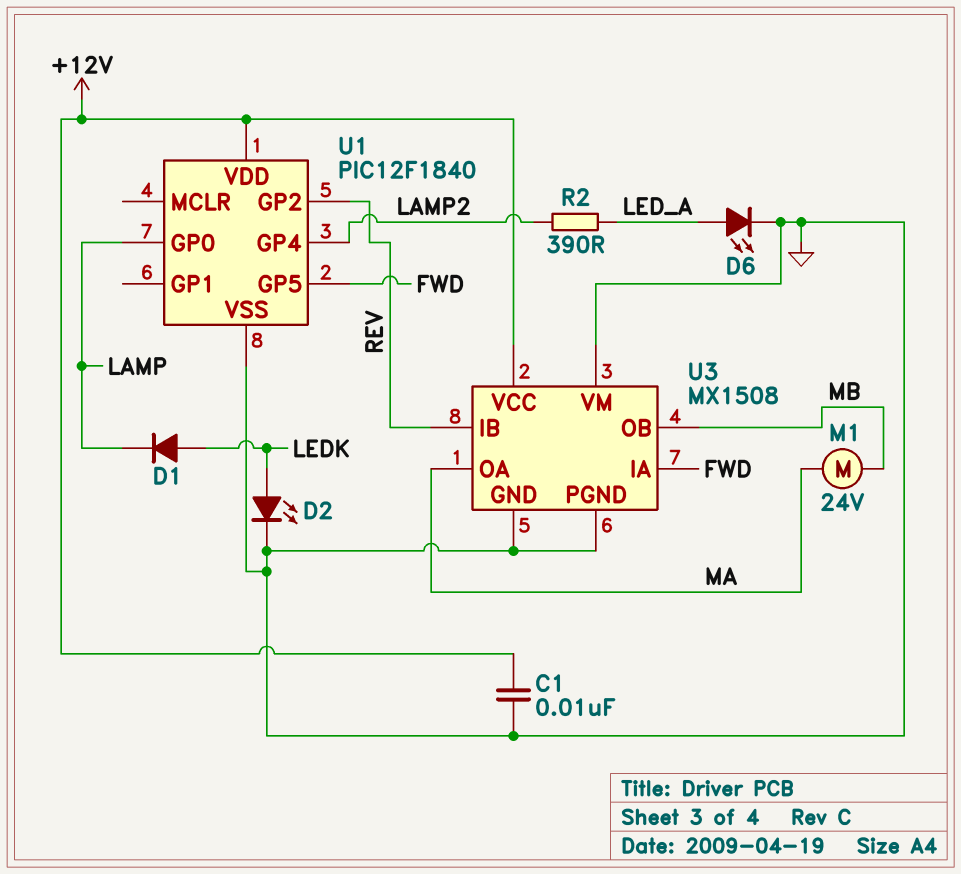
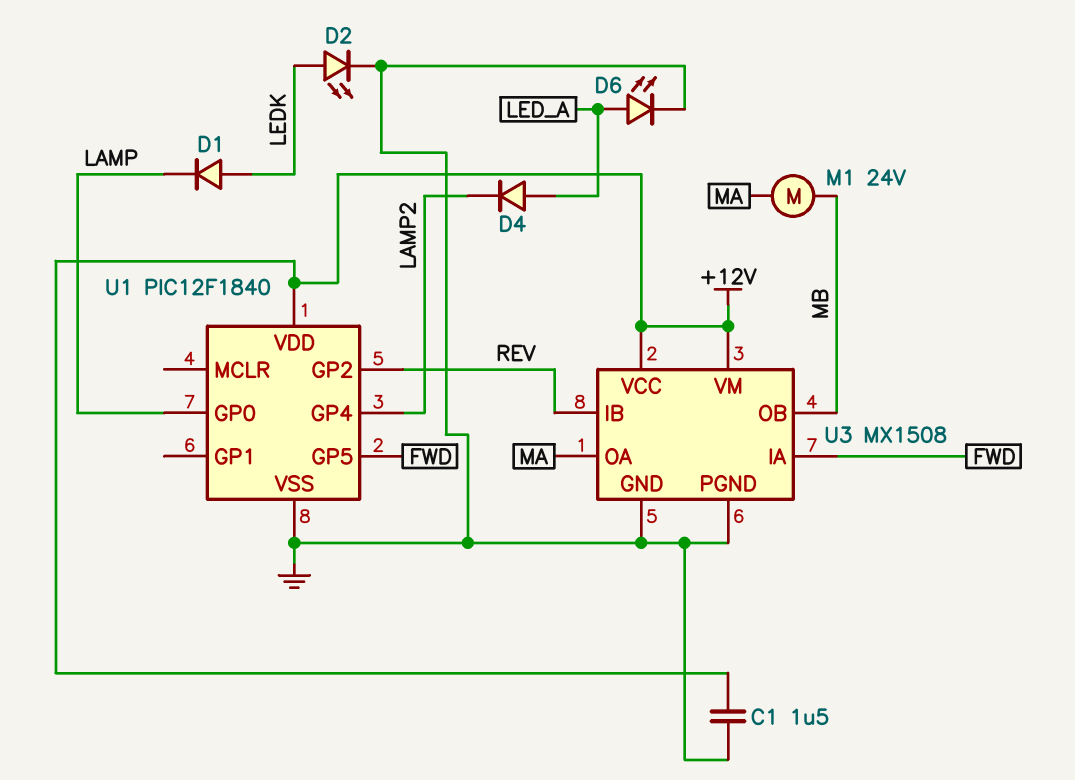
C1: 10nF (+12V, GND) -> 1.5uF (+12V, GND)
D4: none -> diode (A LED_A, K LAMP2)
R2: 390 (LAMP2, LED_A) -> none
U3 pin VM: GND -> +12V

